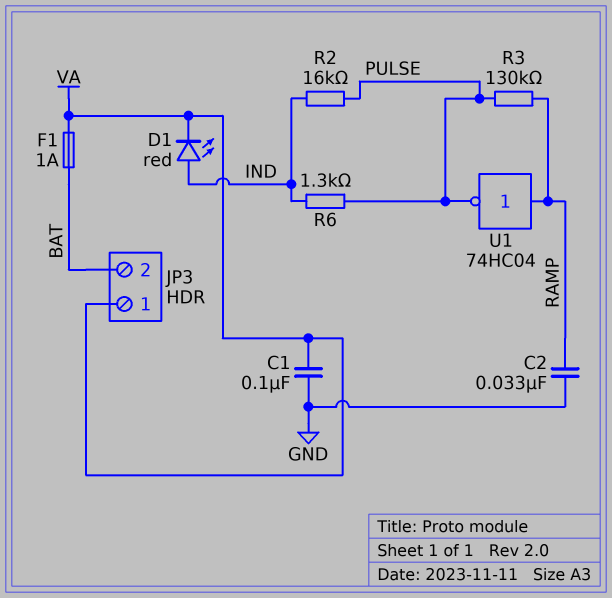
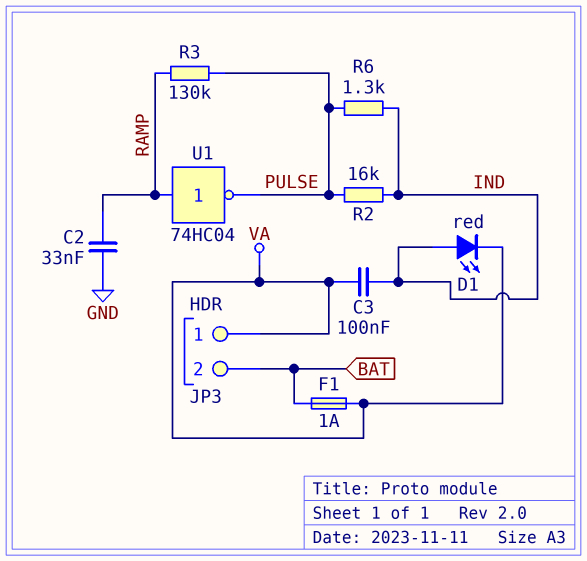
C1: 100nF (GND, VA) -> none
C3: none -> 100nF (IND, VA)

